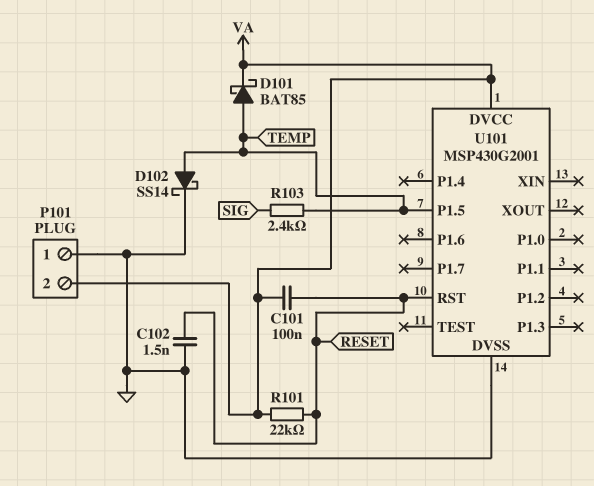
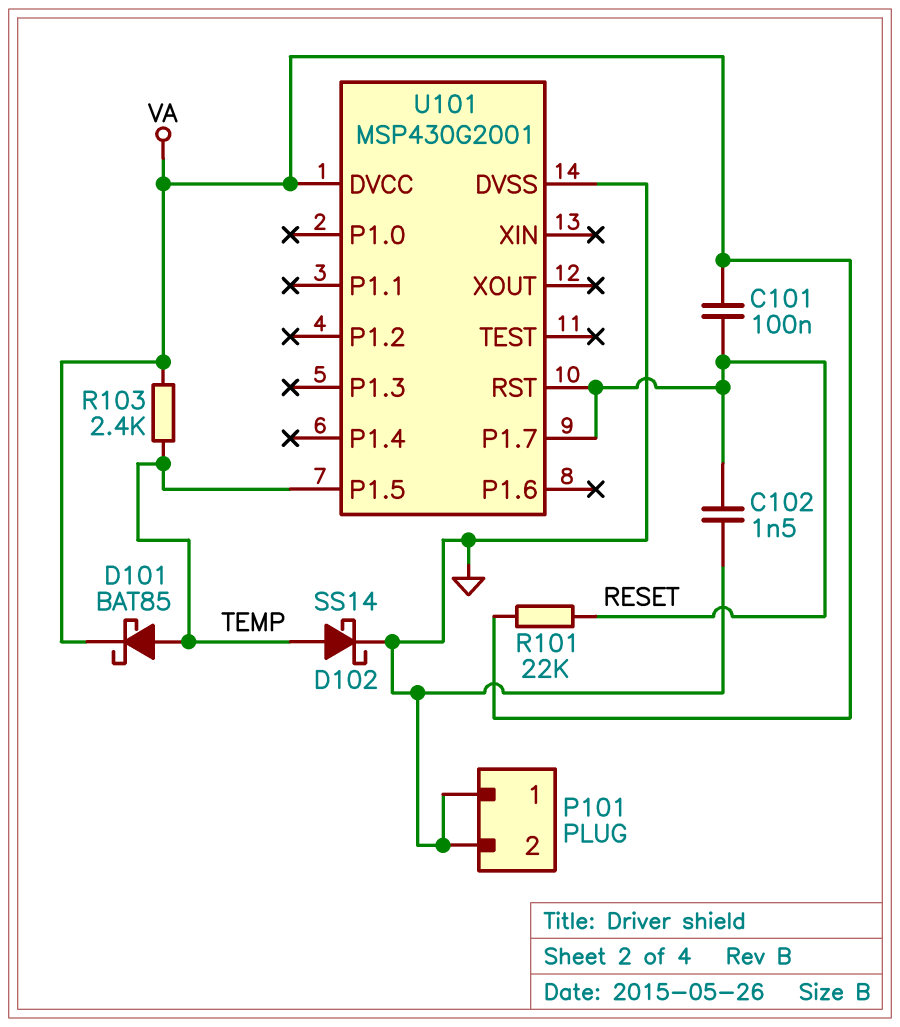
P101 pin 2: VA -> GND
R103: 2.4k (SIG, TEMP) -> 2.4k (TEMP, VA)
U101 pin P1.7: none -> RESET

